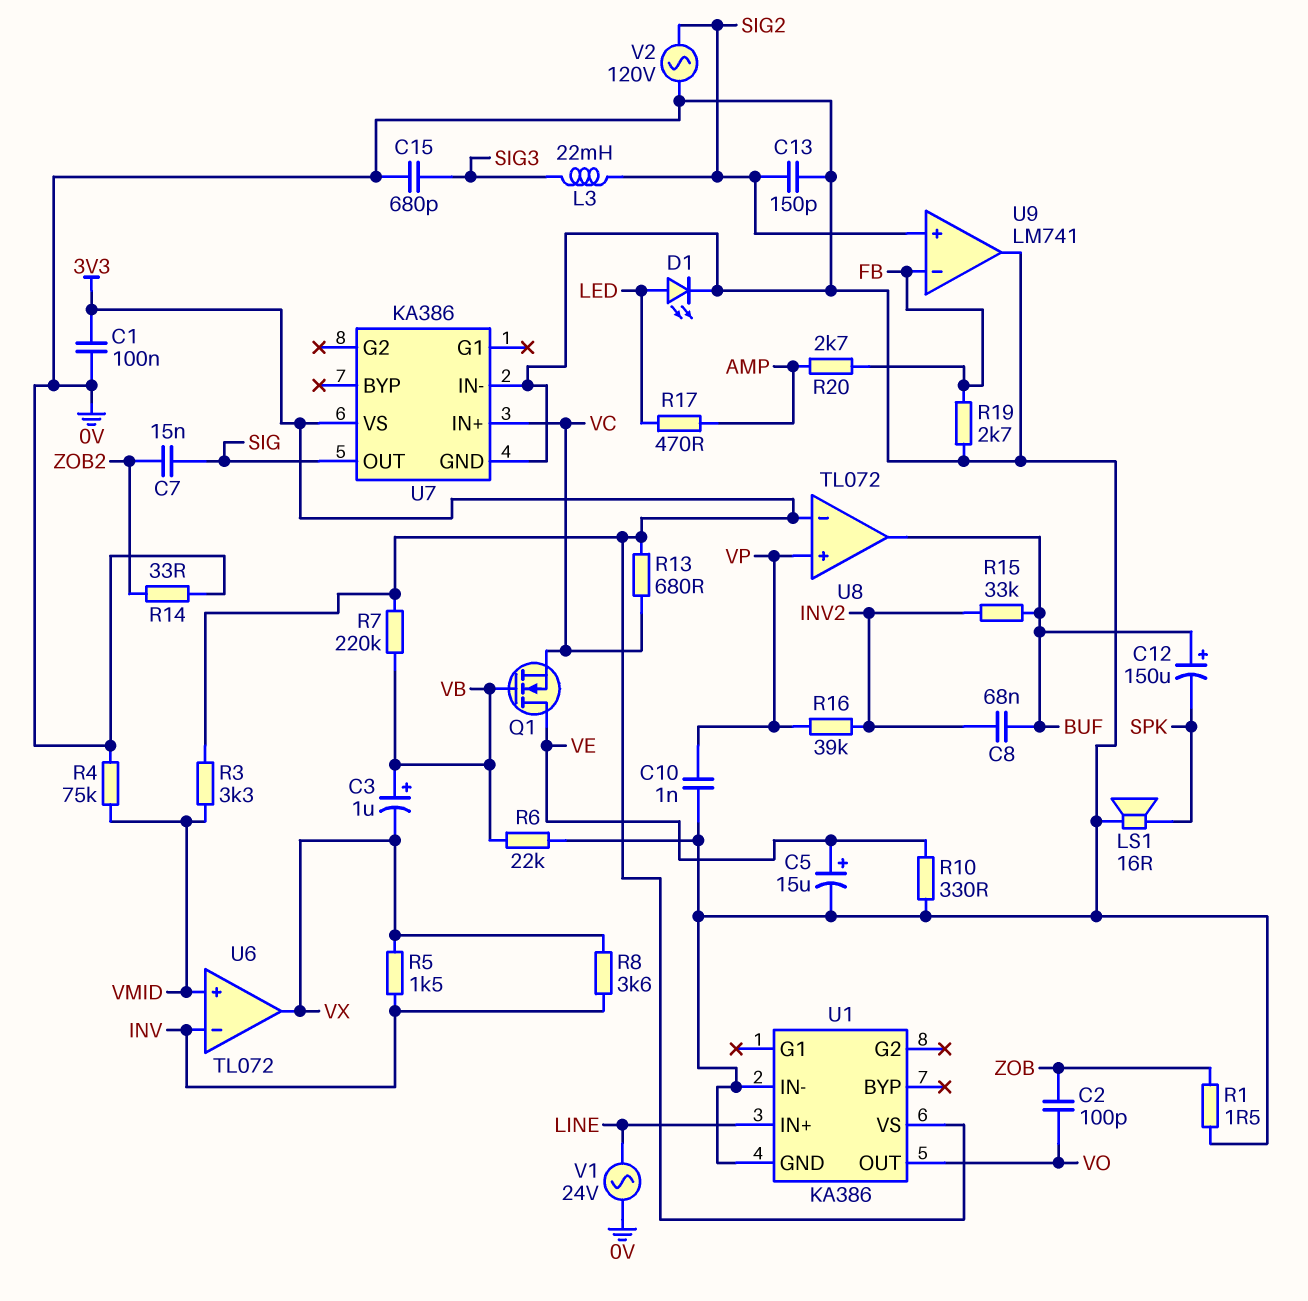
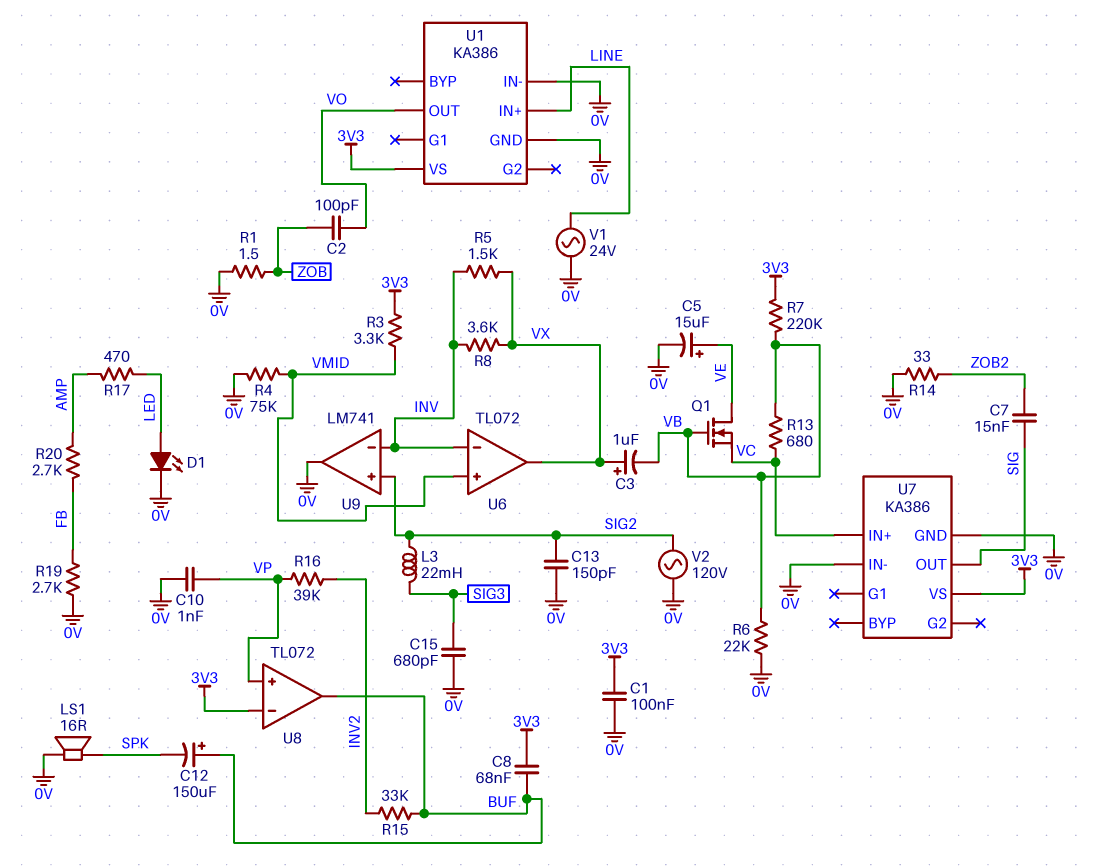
C3: 1uF (plus VB, minus VX) -> 1uF (plus VX, minus VB)
C8: 68nF (BUF, INV2) -> 68nF (3V3, BUF)
R10: 330 (0V, VE) -> none
R13: 680 (3V3, VC) -> 680 (VB, VC)
U9 pin in-: FB -> INV

